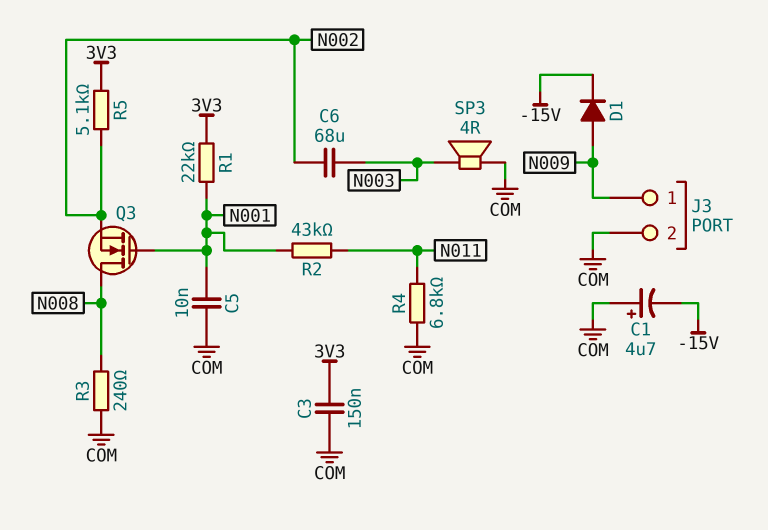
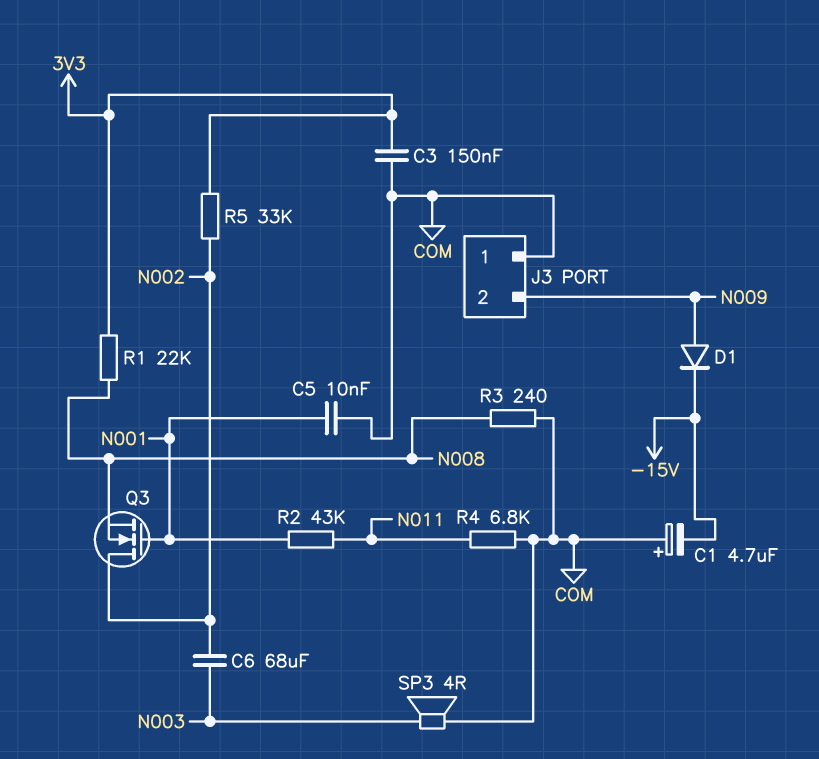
J3 pin 1: N009 -> COM
J3 pin 2: COM -> N009
Q3: NMOS (G N001, D N008, S N002) -> NMOS (G N001, D N002, S N008)
R1: 22k (3V3, N001) -> 22k (3V3, N008)
R5: 5.1k (3V3, N002) -> 33k (3V3, N002)

